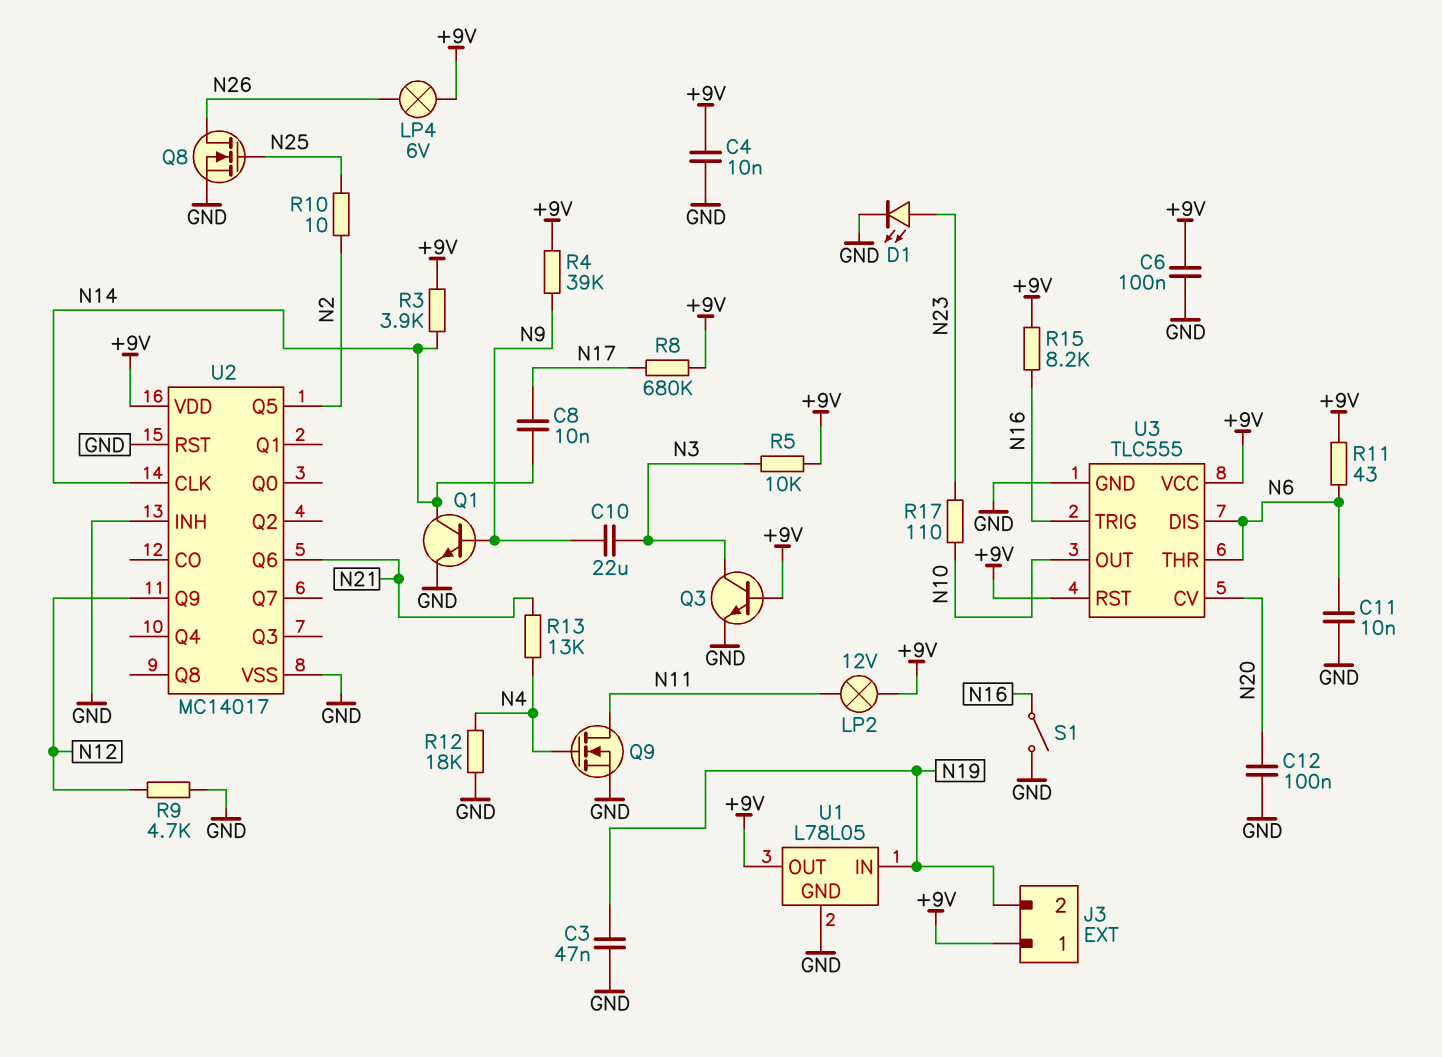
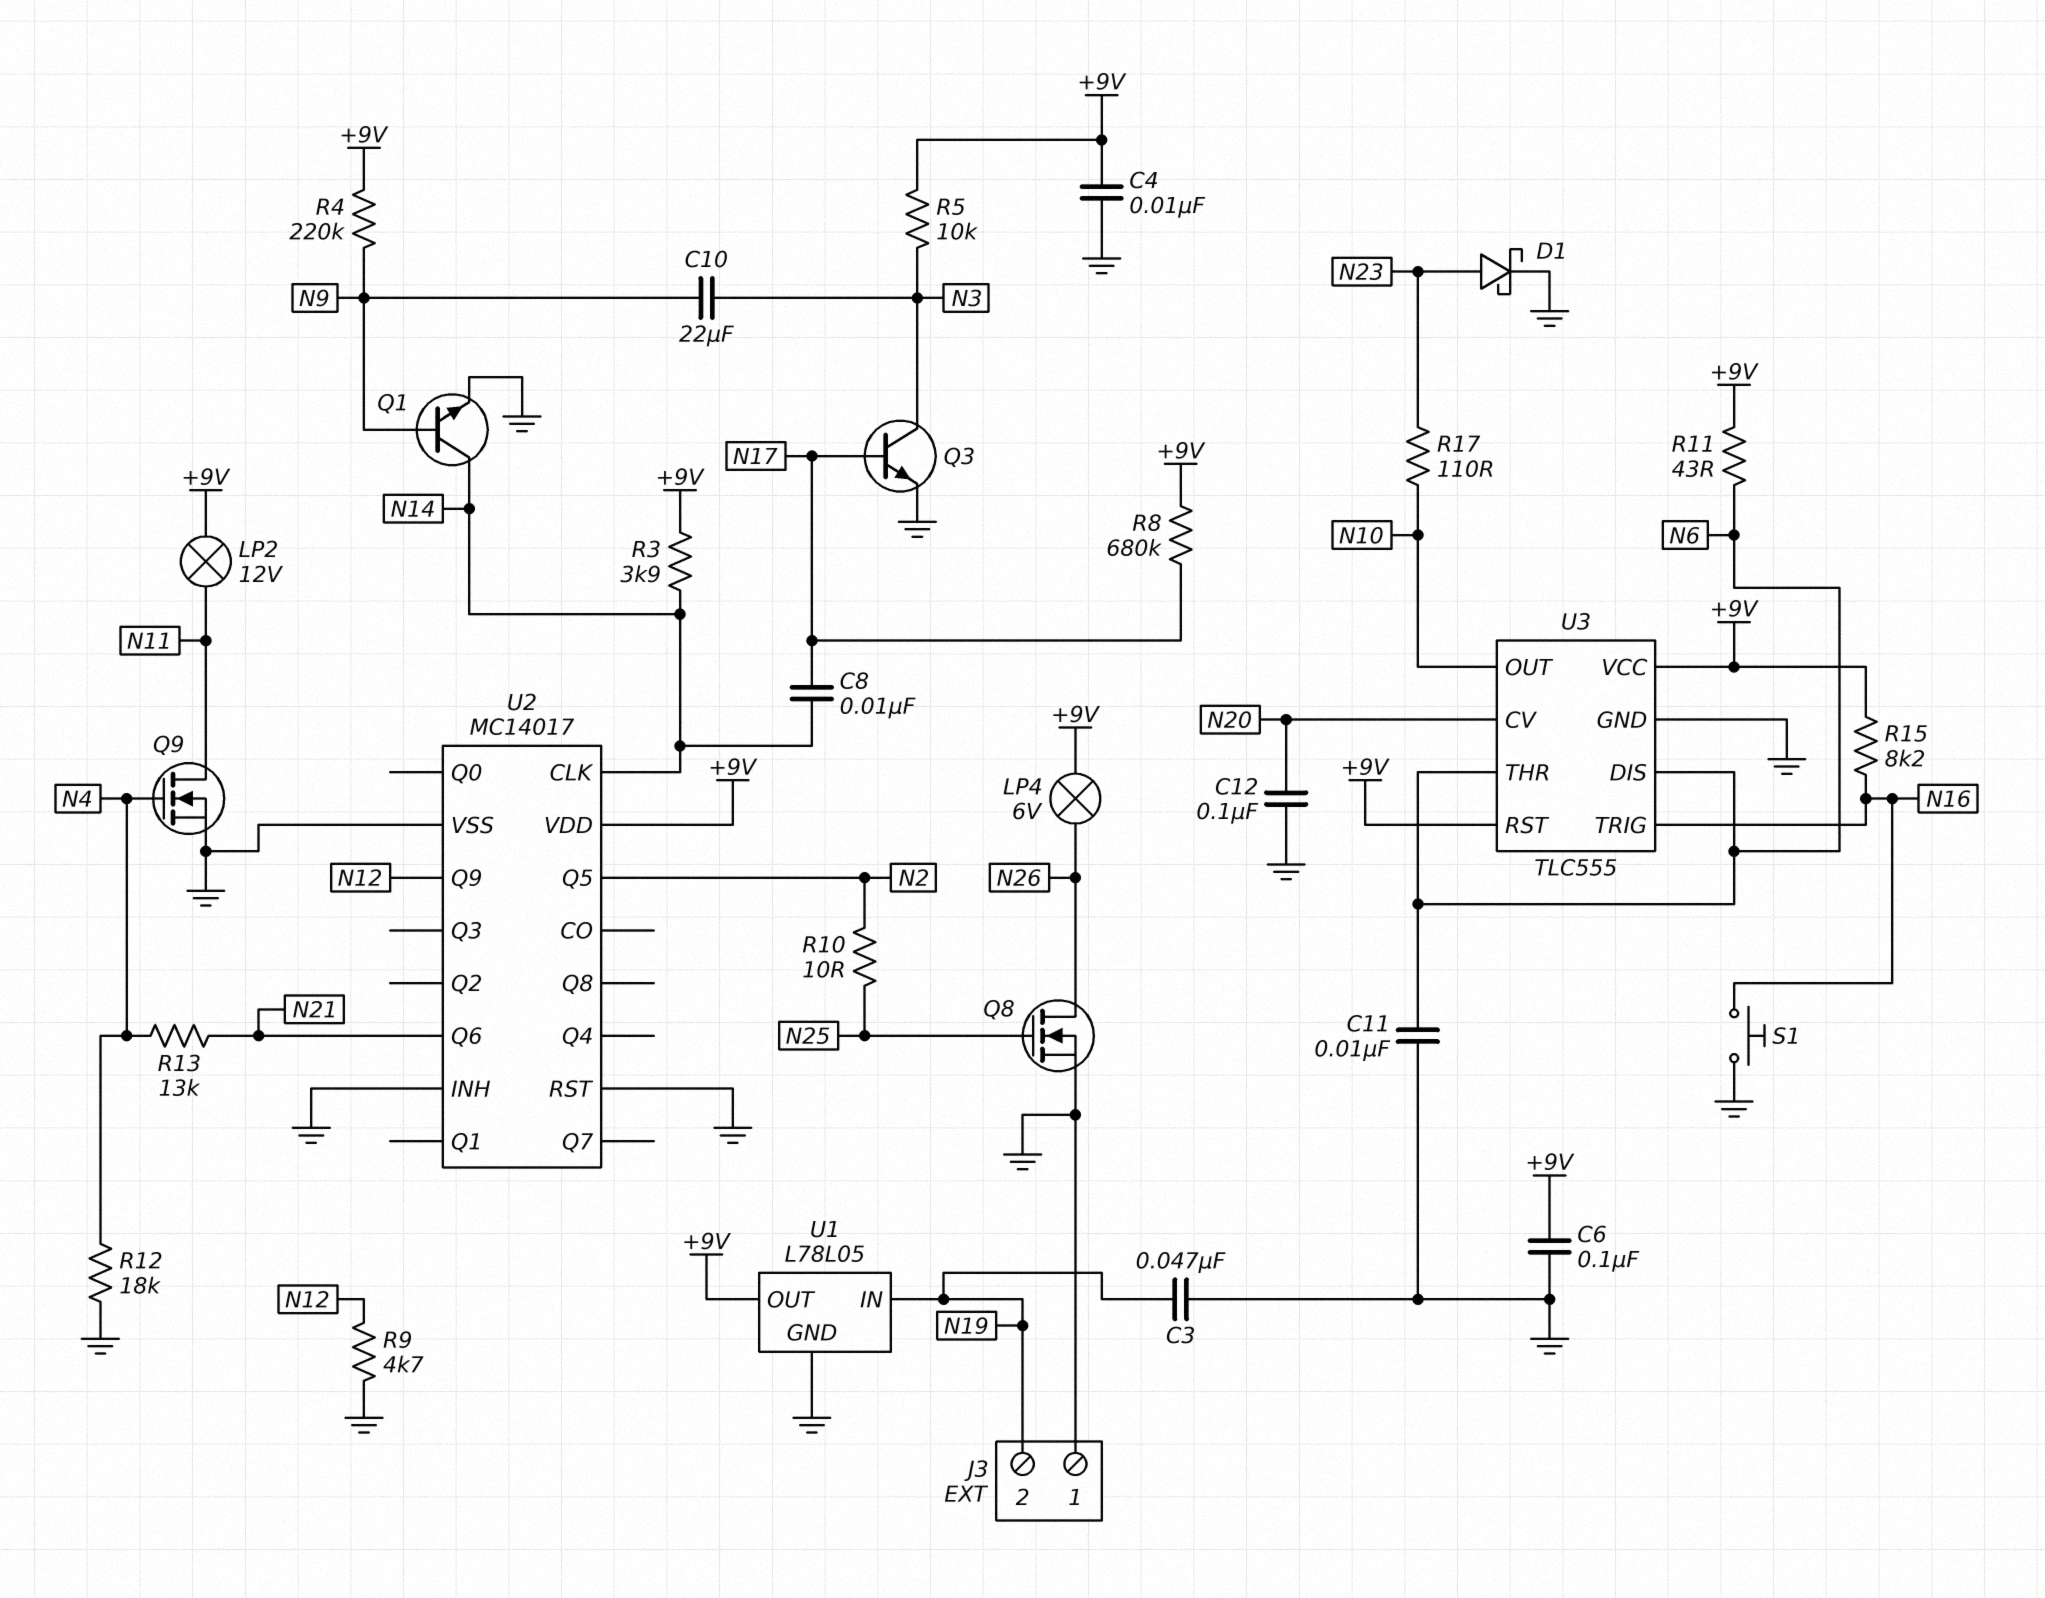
D1: LED (A N23, K GND) -> schottky (A N23, K GND)
J3 pin 1: +9V -> GND
Q3: NPN (B +9V, C N3, E GND) -> NPN (B N17, C N3, E GND)
R4: 39k (+9V, N9) -> 220k (+9V, N9)
S1: switch (GND, N16) -> button (GND, N16)

